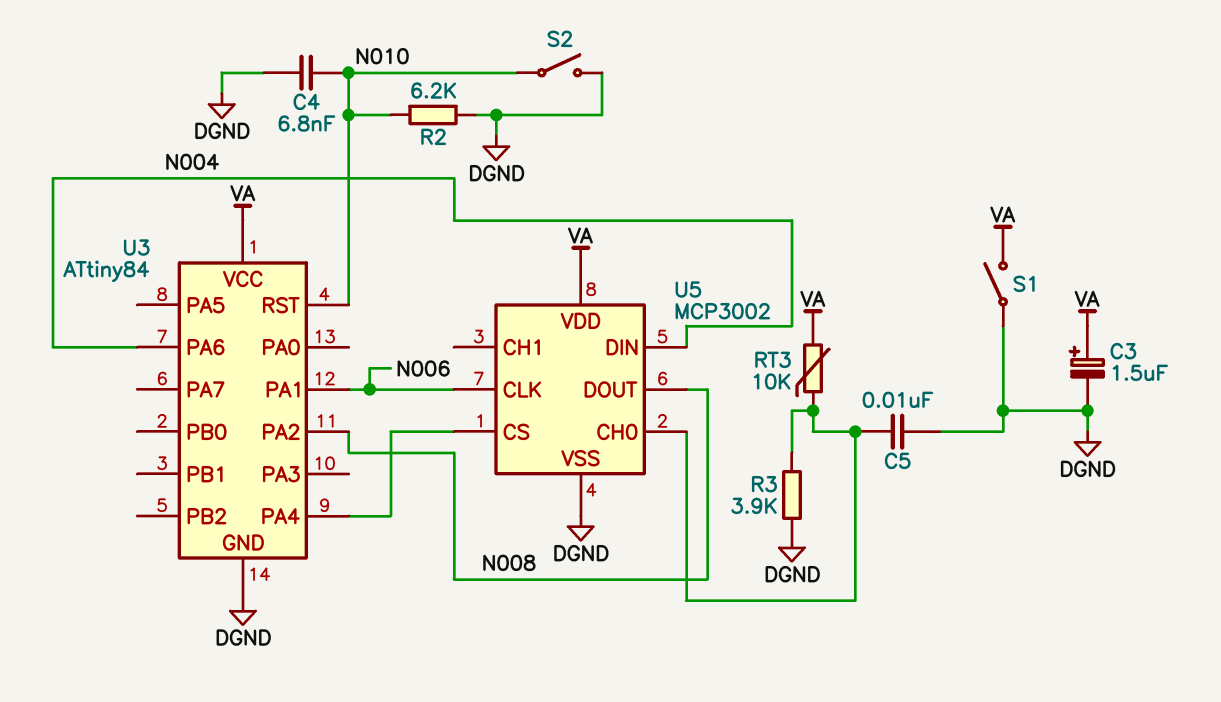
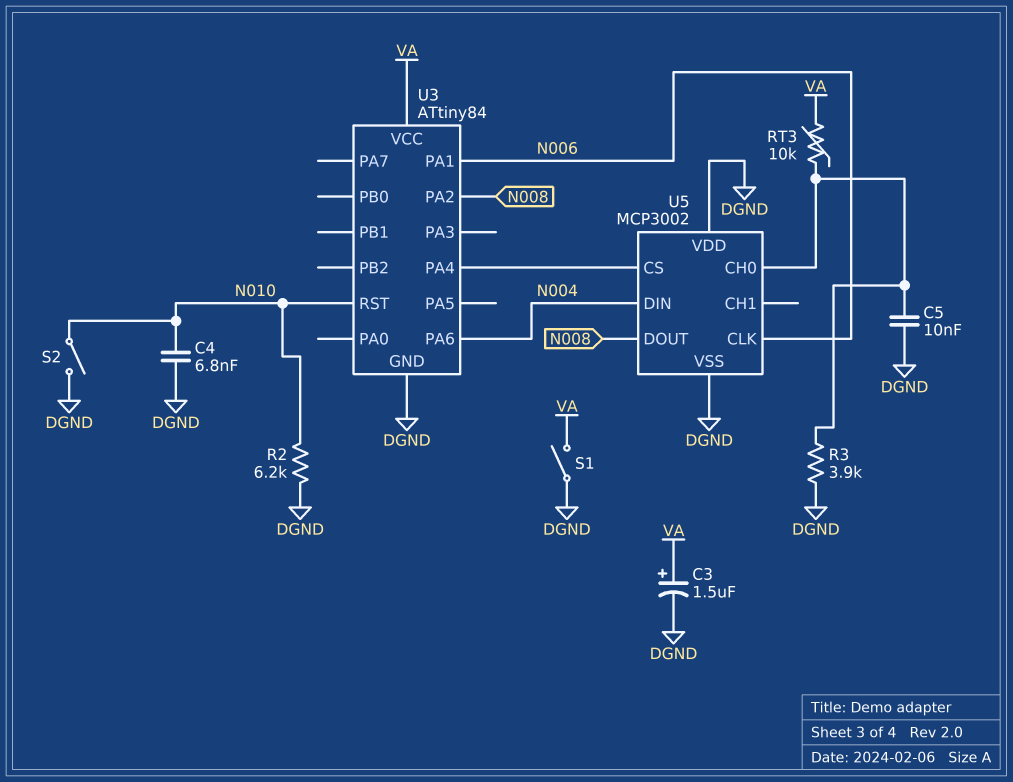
U5 pin VDD: VA -> DGND

